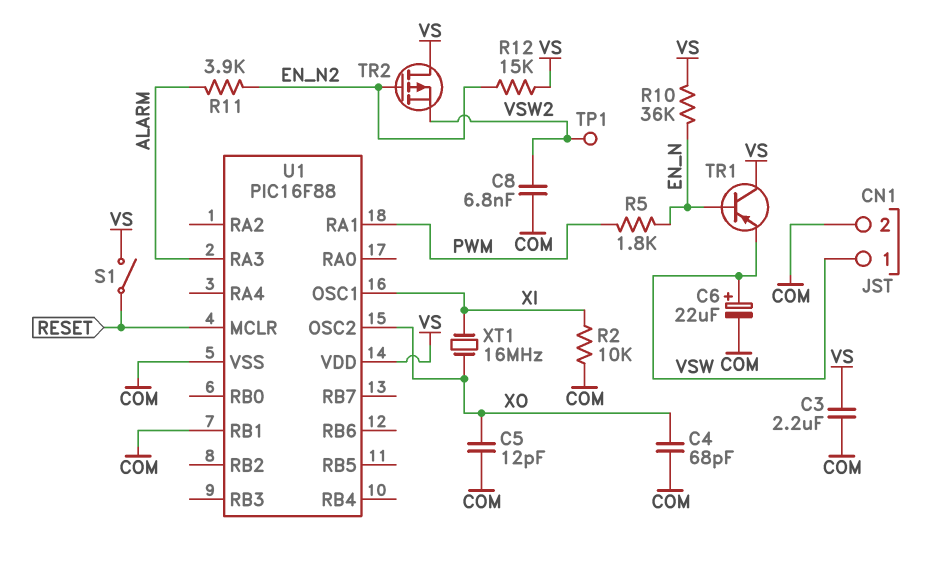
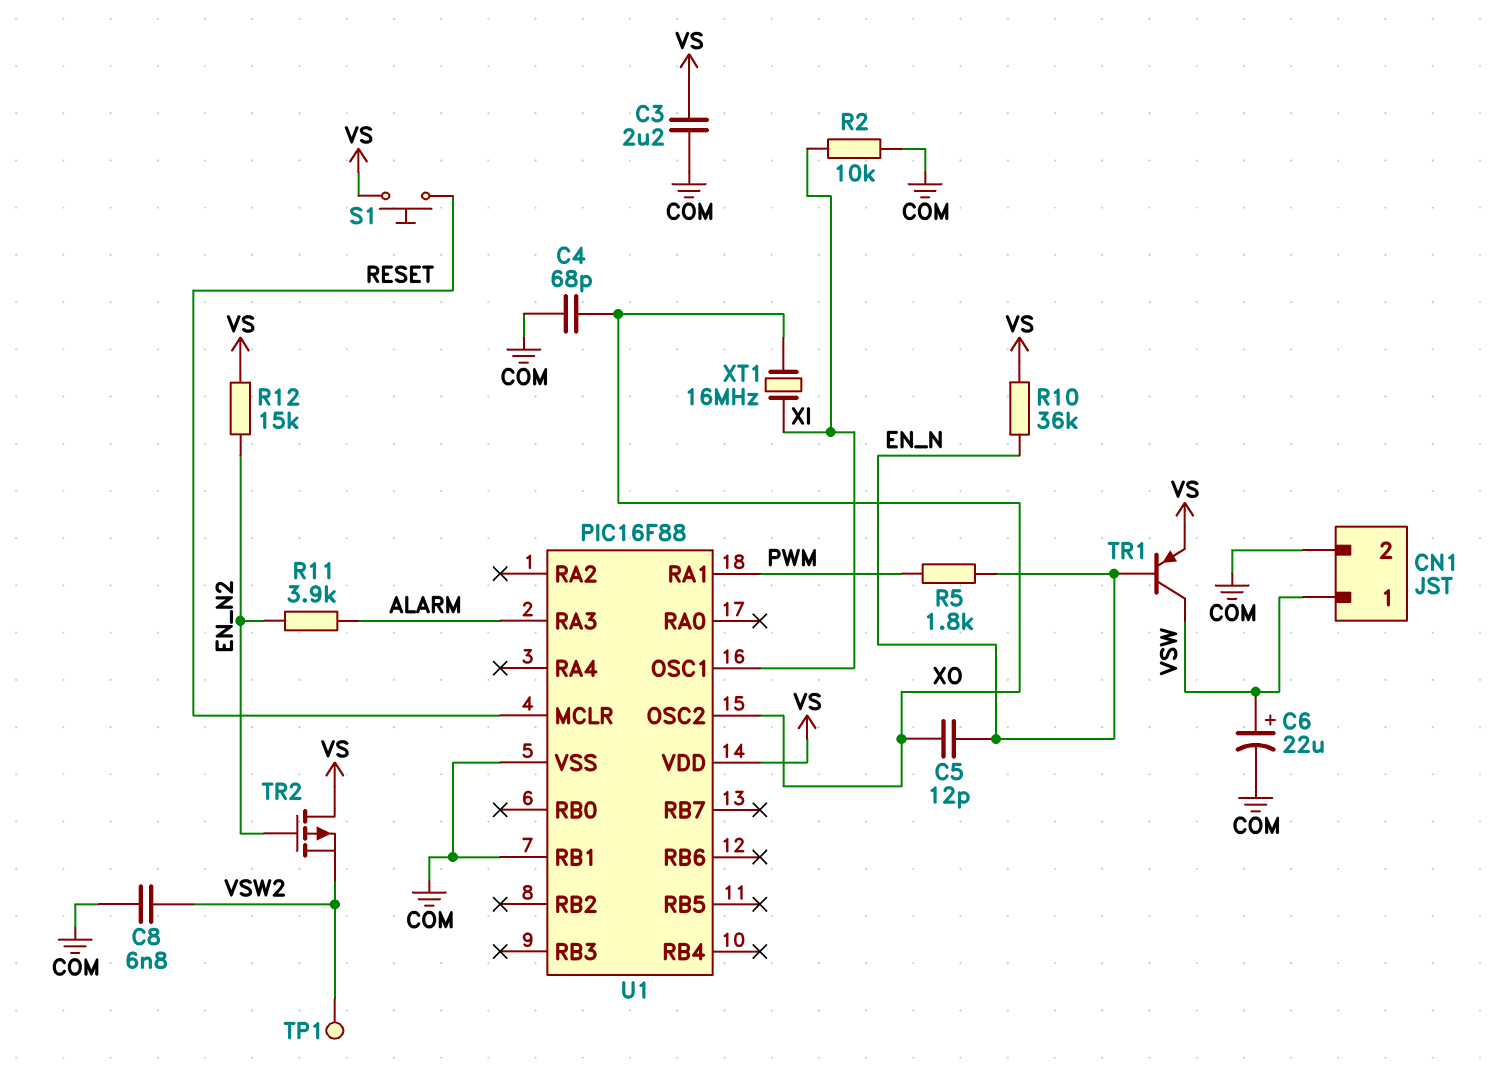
C5: 12pF (COM, XO) -> 12pF (EN_N, XO)
S1: switch (RESET, VS) -> button (RESET, VS)
TR1: PNP (B EN_N, C VS, E VSW) -> PNP (B EN_N, C VSW, E VS)

